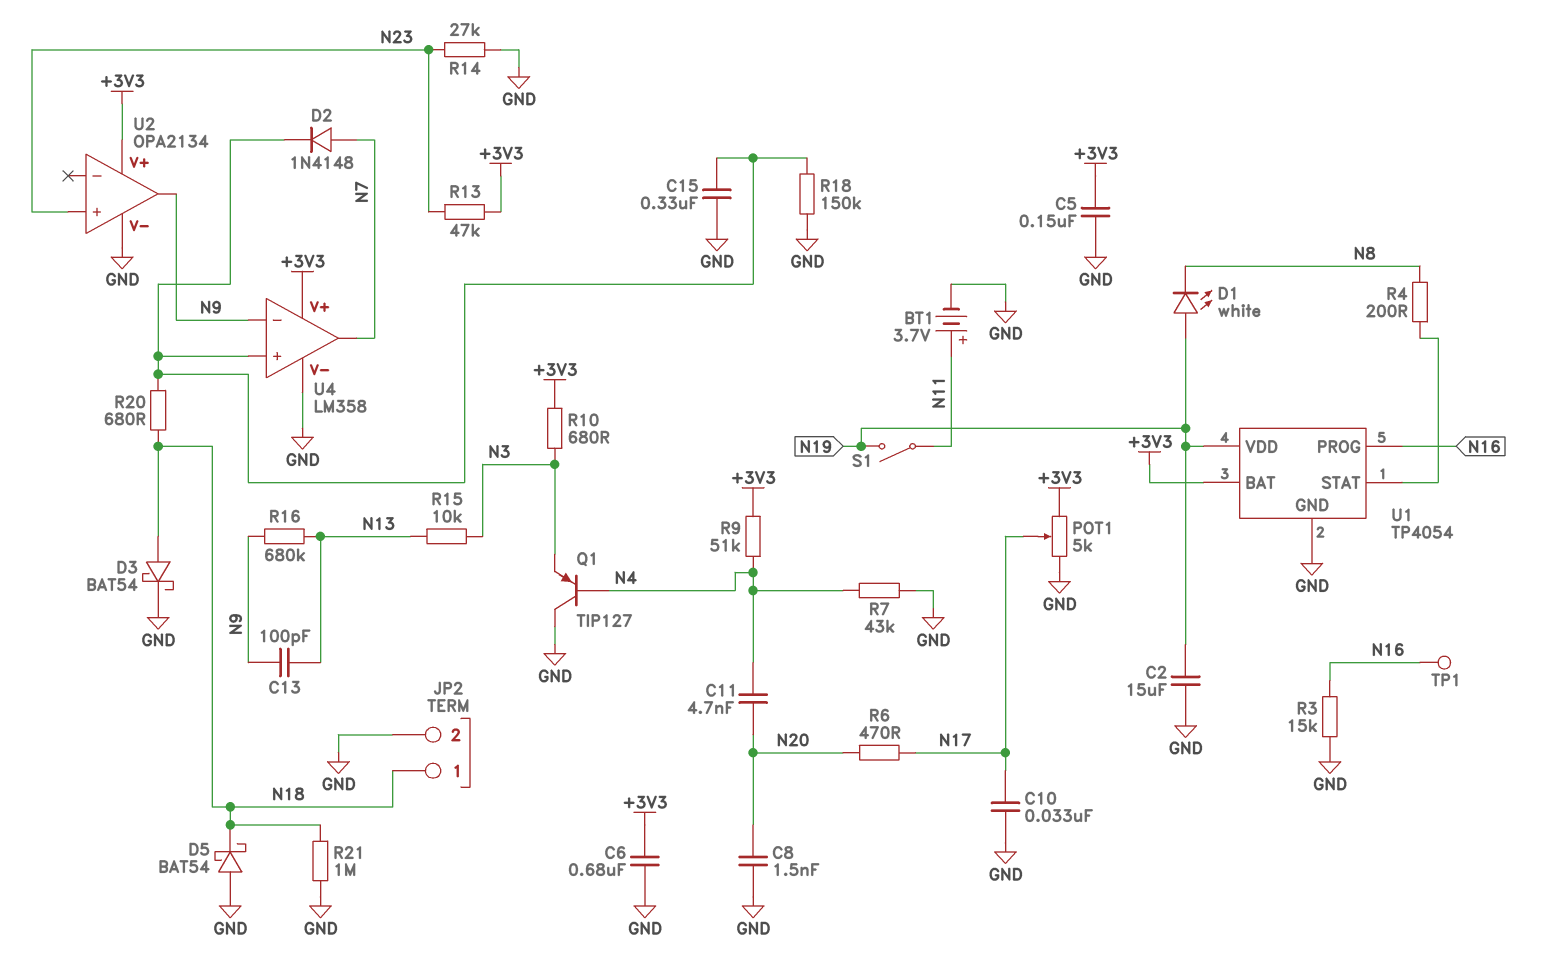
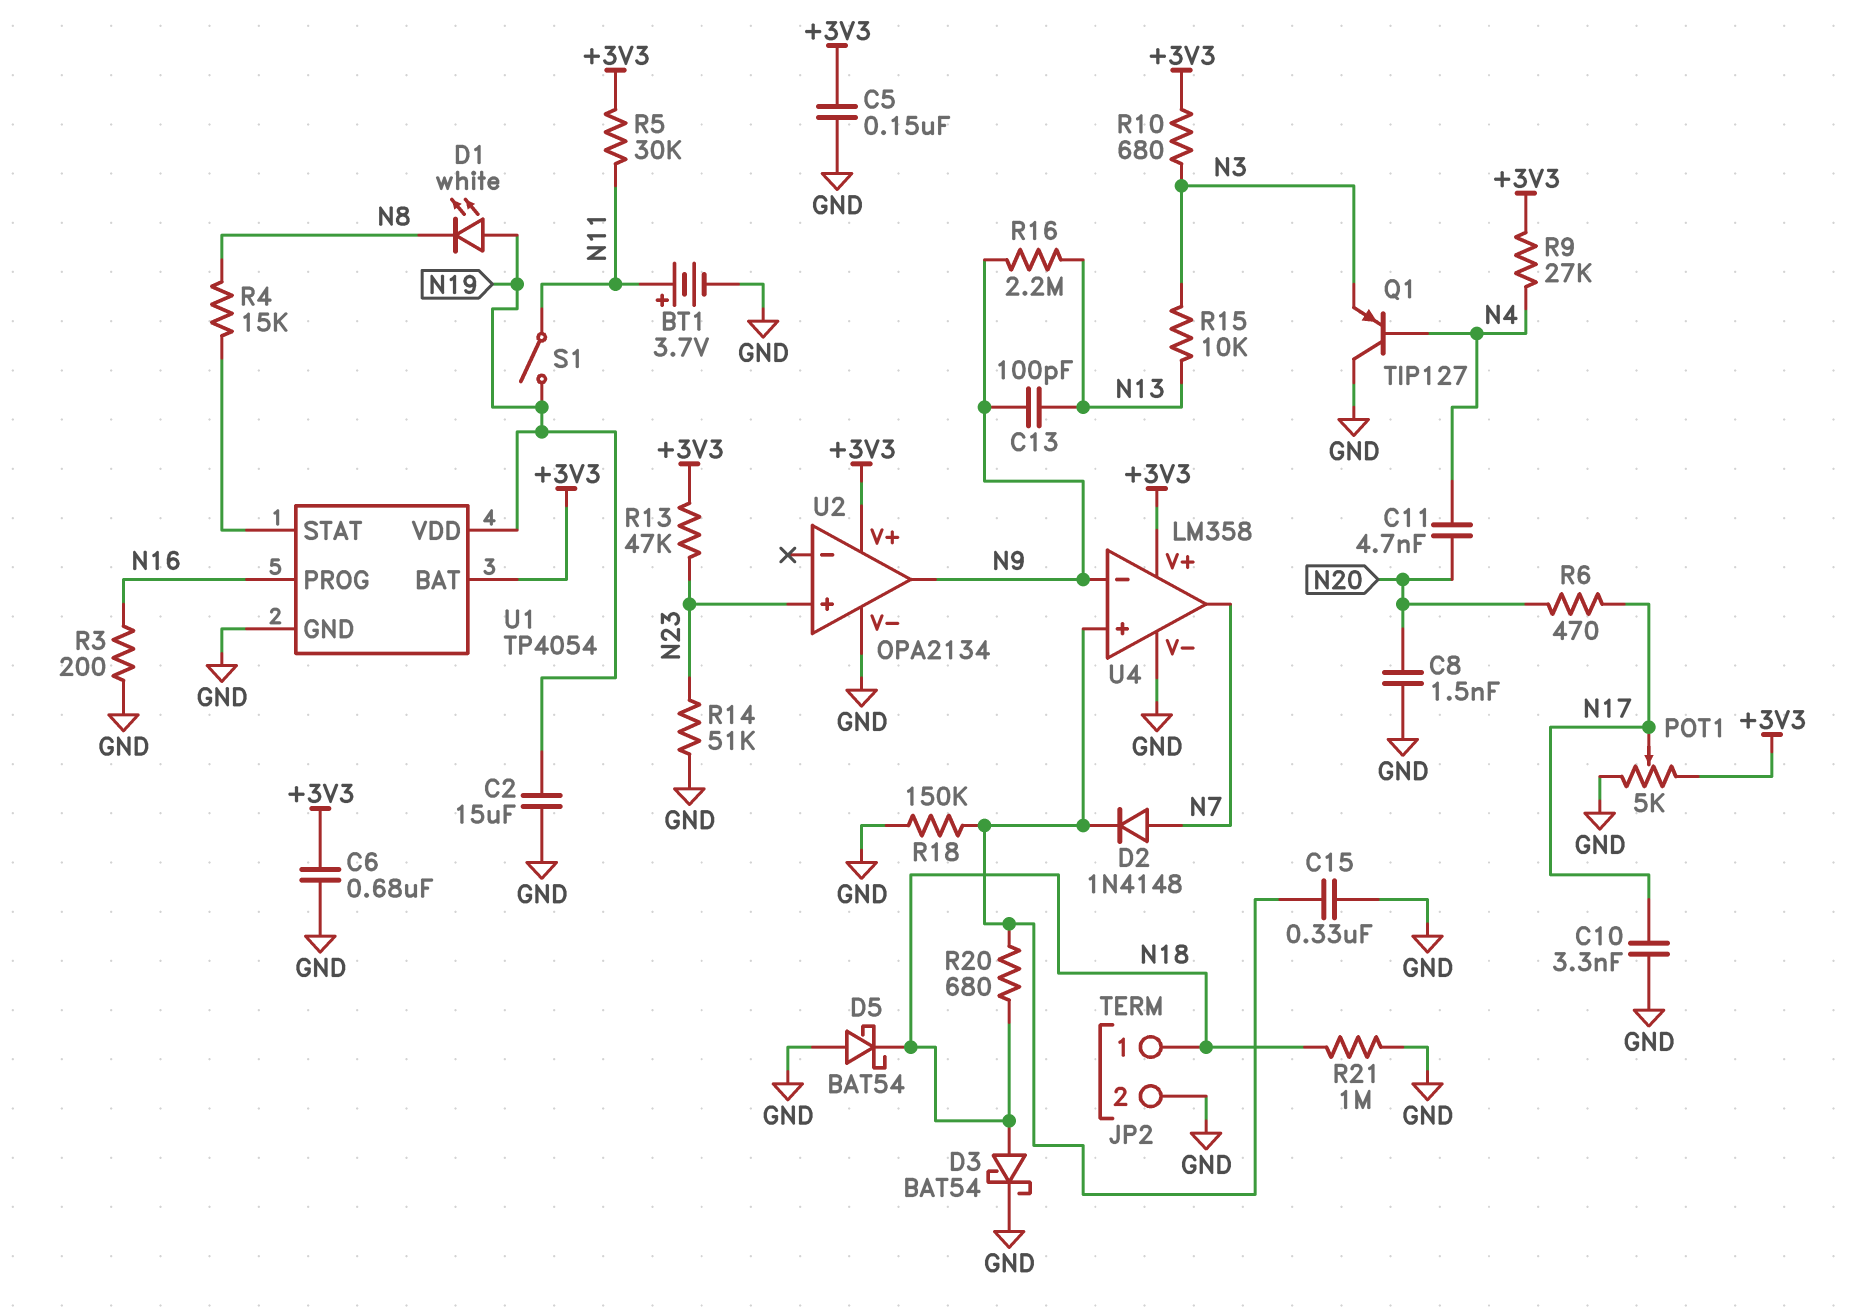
C10: 33nF (GND, N17) -> 3.3nF (GND, N17)
R3: 15k (GND, N16) -> 200 (GND, N16)
R4: 200 (N8, U1/STAT) -> 15k (N8, U1/STAT)
R5: none -> 30k (+3V3, N11)
R7: 43k (GND, N4) -> none
R9: 51k (+3V3, N4) -> 27k (+3V3, N4)
R14: 27k (GND, N23) -> 51k (GND, N23)
R16: 680k (N9, N13) -> 2.2M (N9, N13)
TP1: test point (N16) -> none

